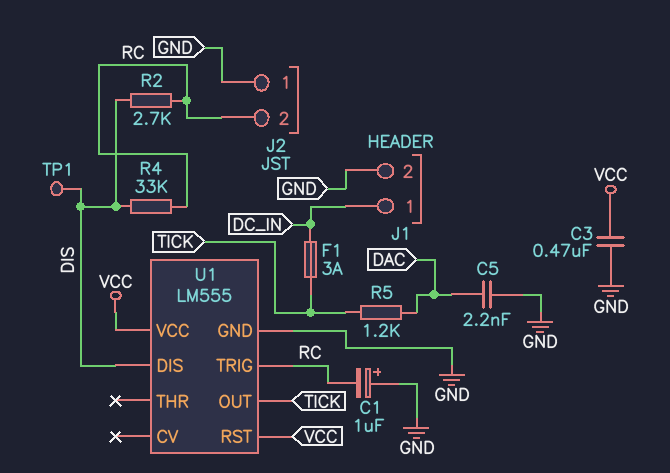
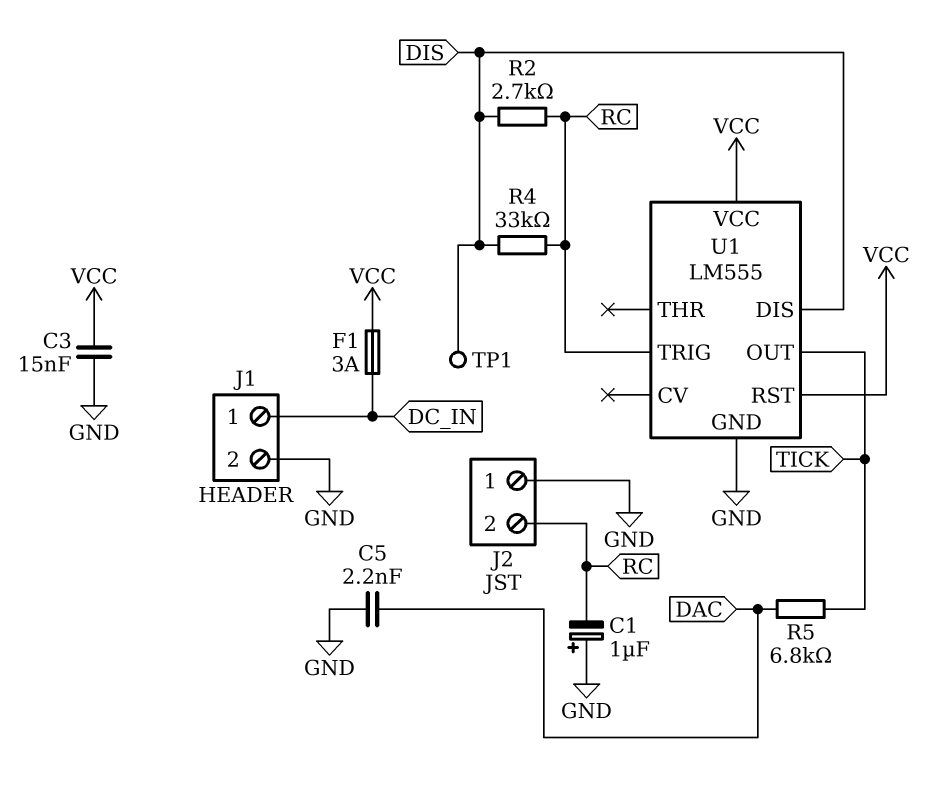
C3: 470nF (GND, VCC) -> 15nF (GND, VCC)
F1: 3A (DC_IN, TICK) -> 3A (DC_IN, VCC)
R5: 1.2k (DAC, TICK) -> 6.8k (DAC, TICK)

